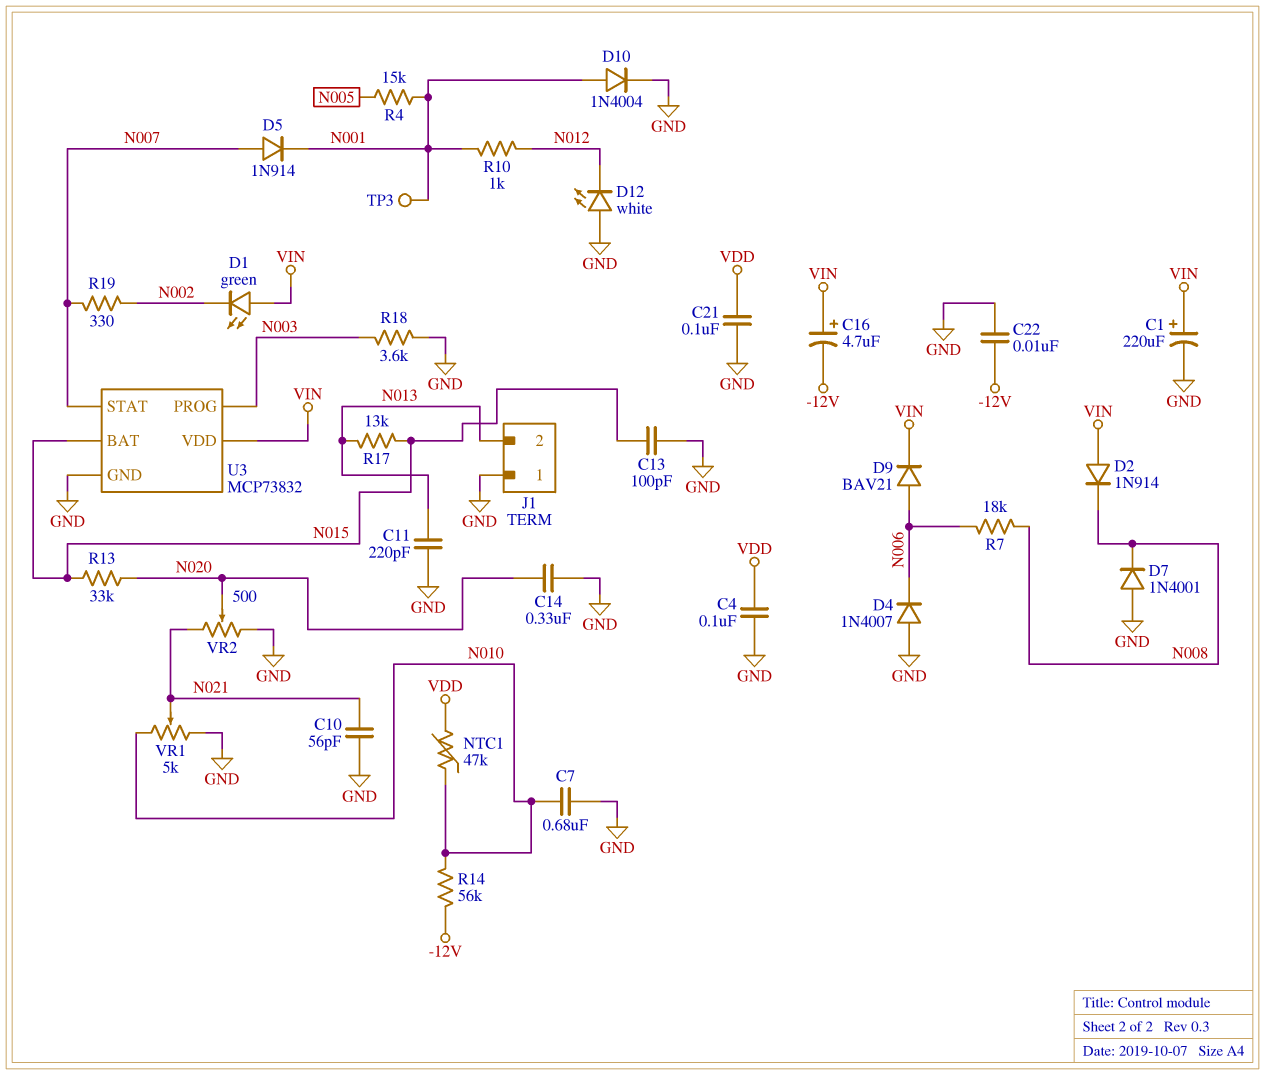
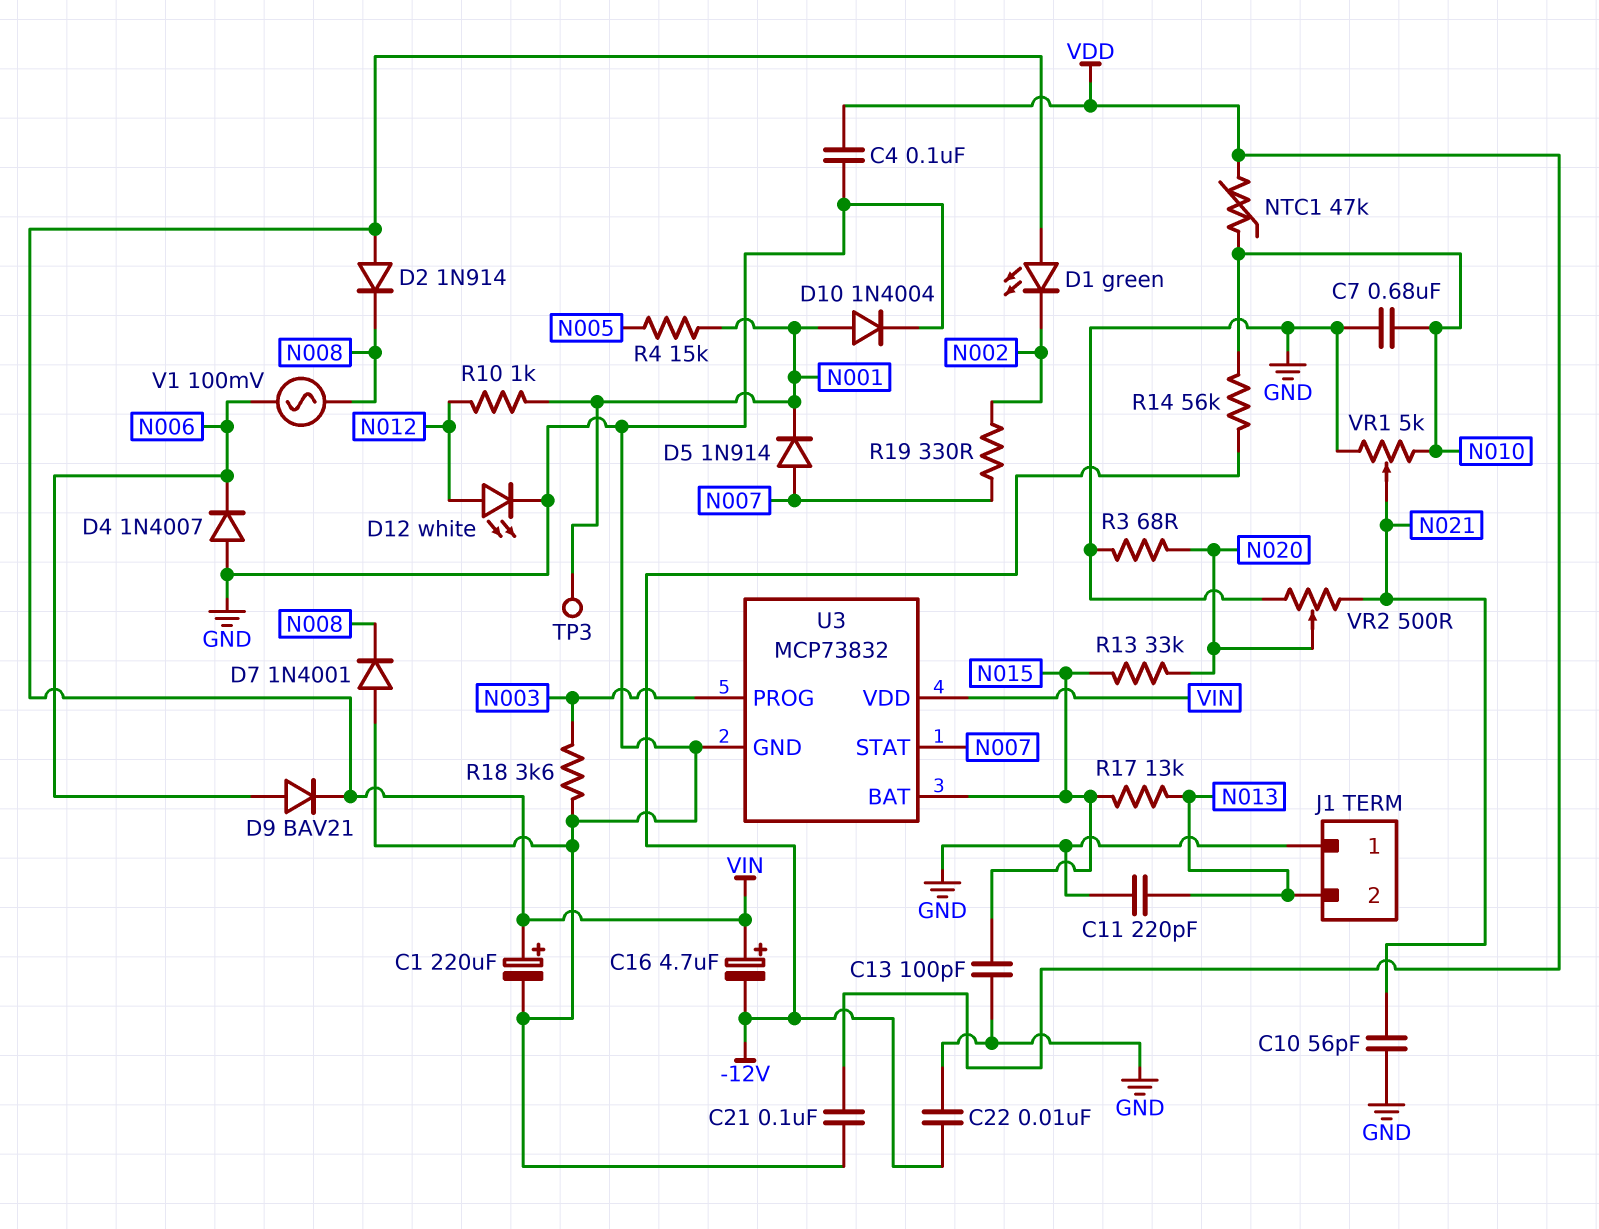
C14: 330nF (GND, N020) -> none
D12: LED white (A GND, K N012) -> LED white (A N012, K GND)
R3: none -> 68 (GND, N020)
R7: 18k (N006, N008) -> none
V1: none -> AC 100mV (N006, N008)

